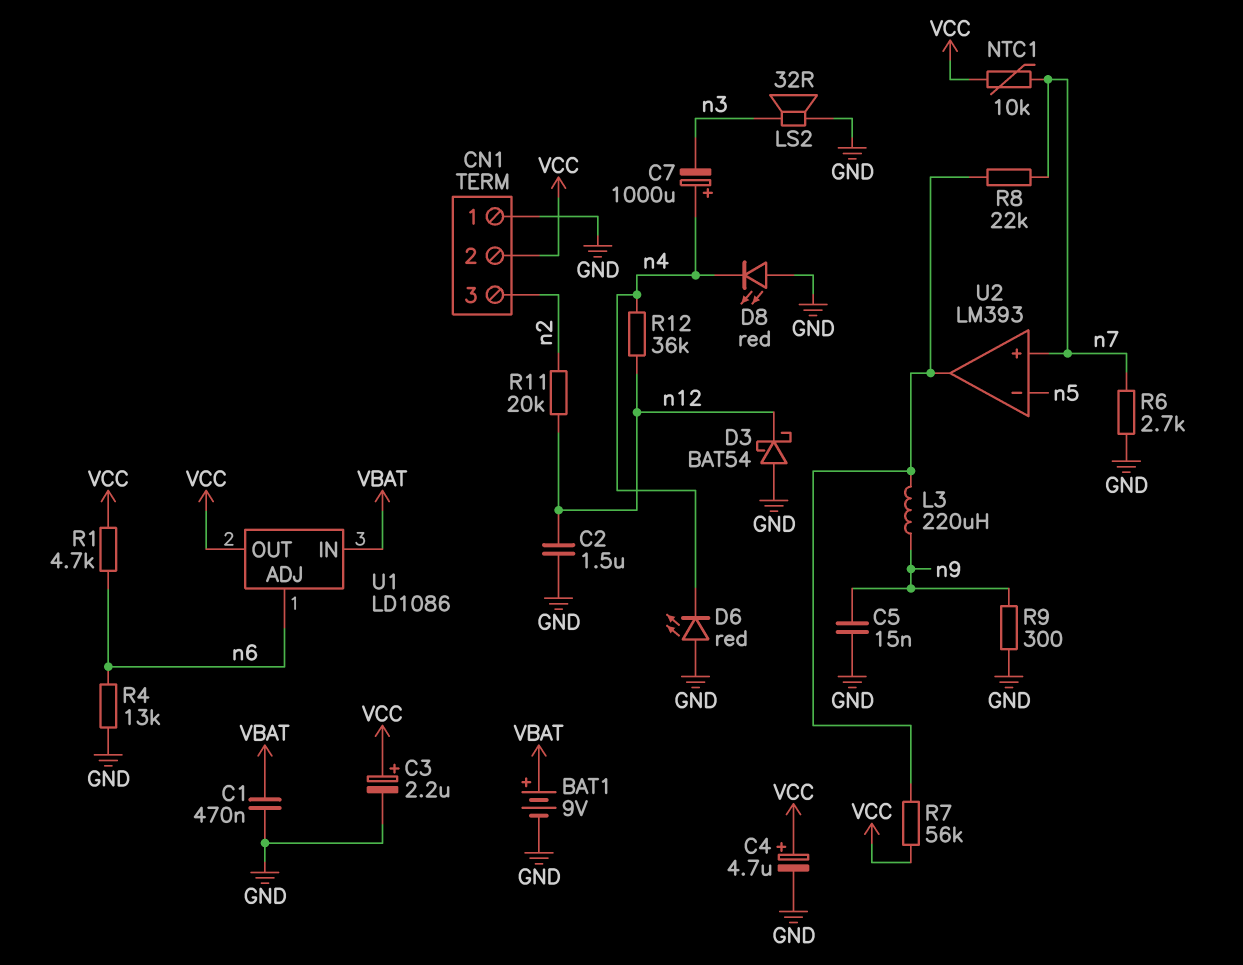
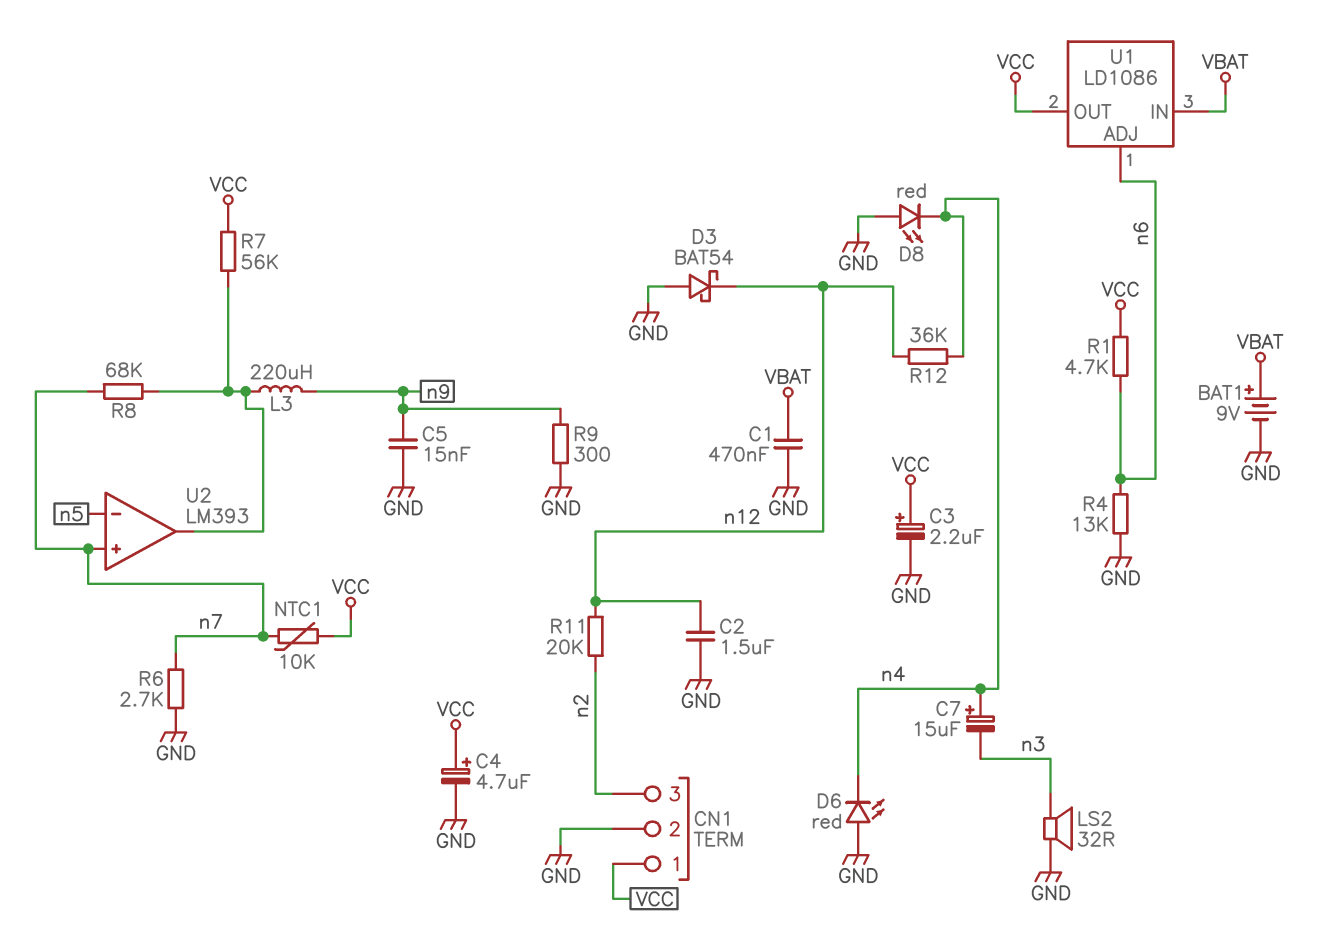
C7: 1000uF (plus n4, minus n3) -> 15uF (plus n4, minus n3)
CN1 pin 1: GND -> VCC
CN1 pin 2: VCC -> GND
R8: 22k (U2/out, n7) -> 68k (U2/out, n7)

